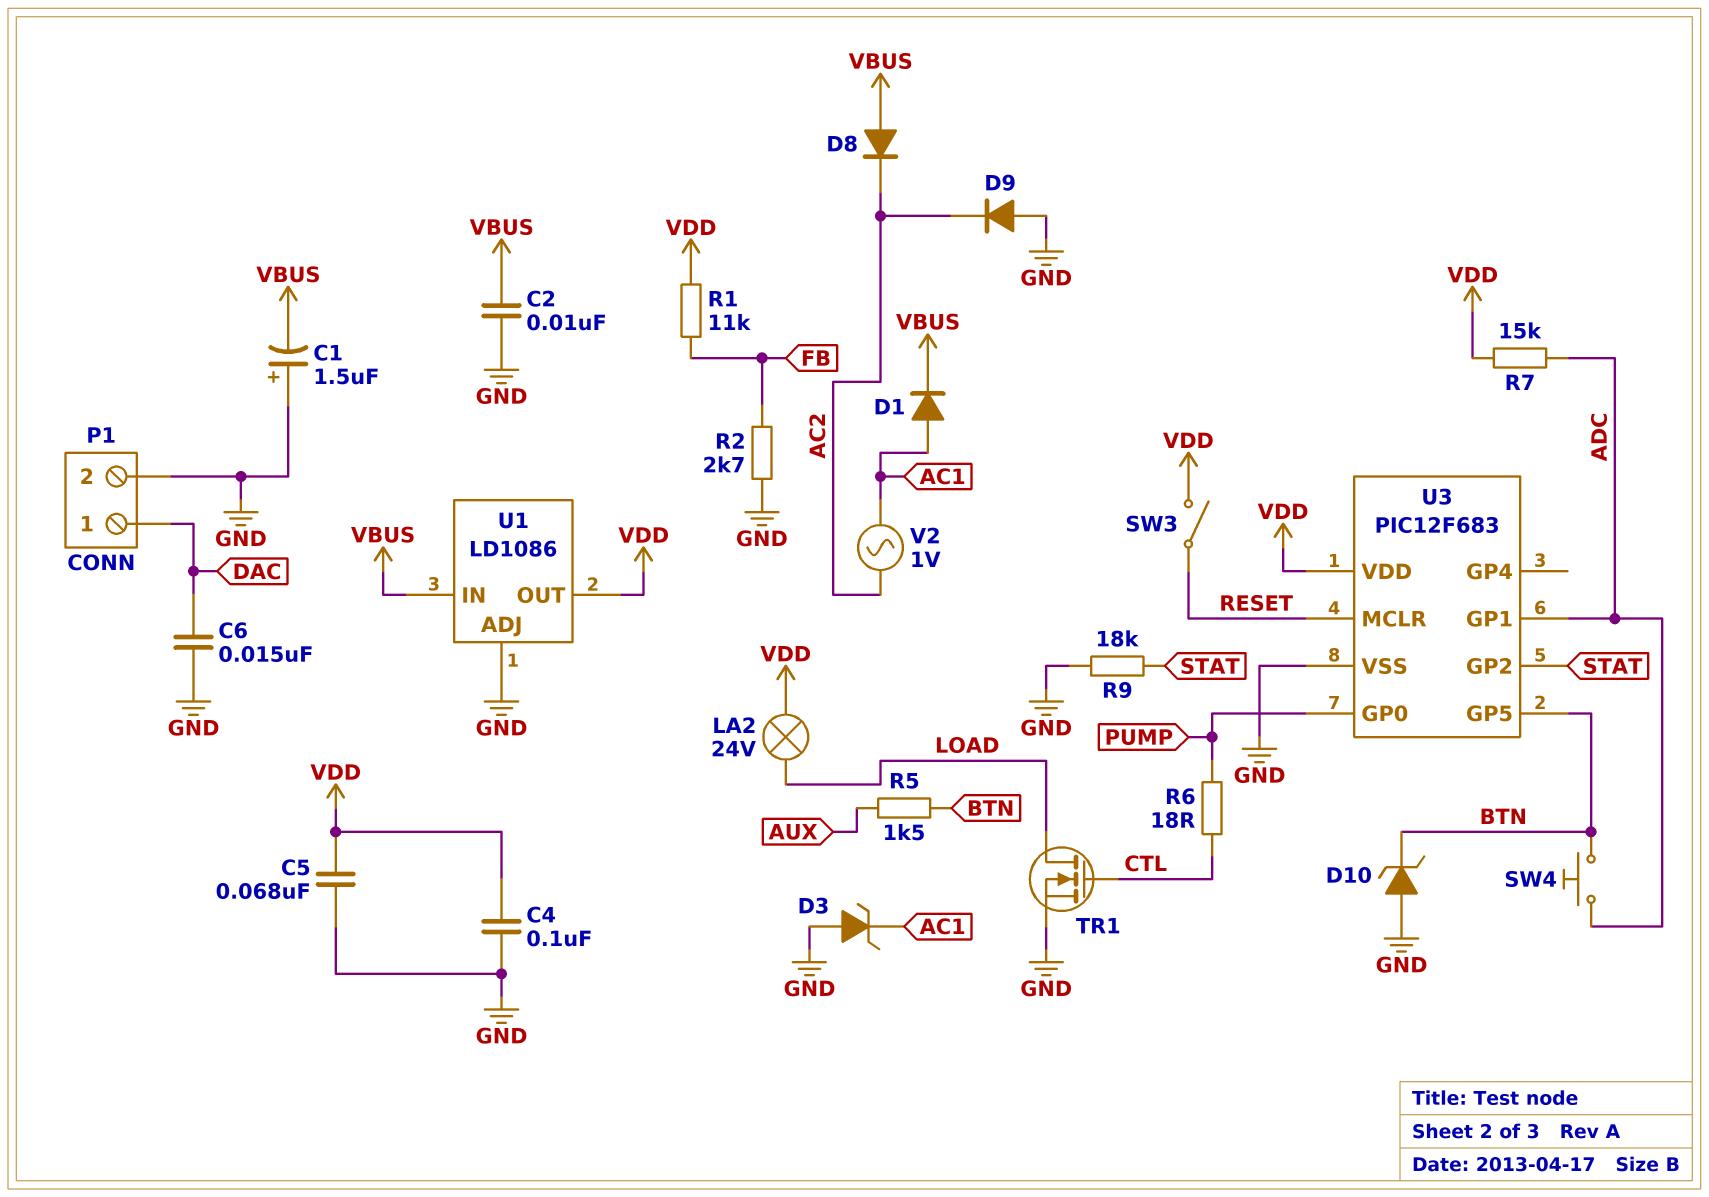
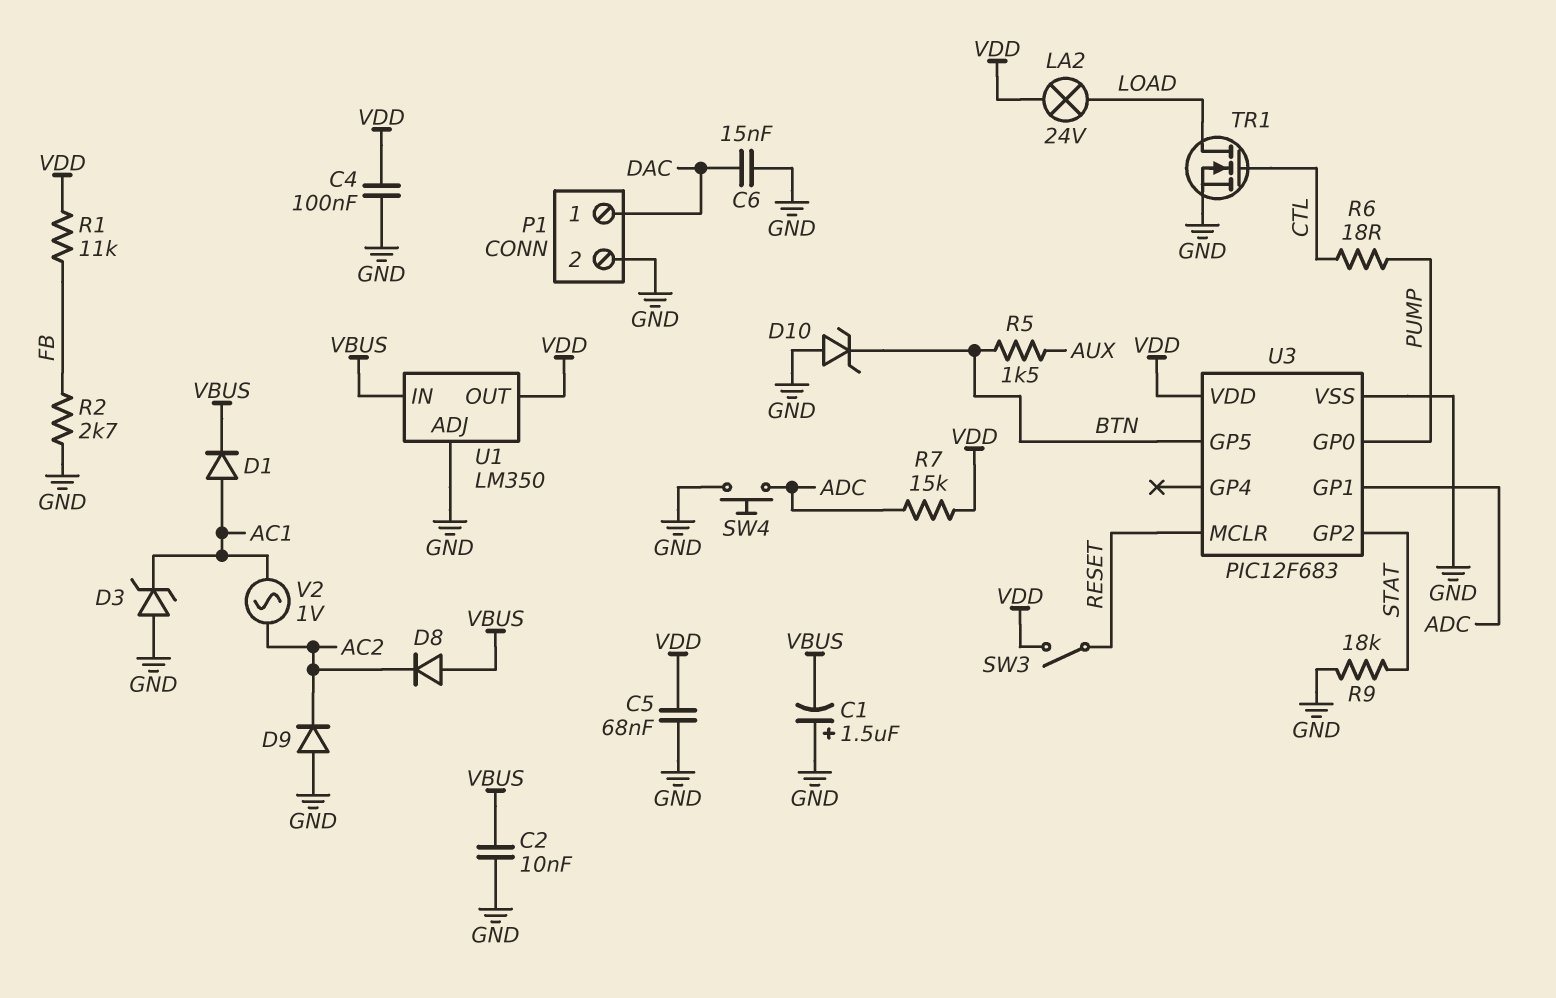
SW4: button (ADC, BTN) -> button (ADC, GND)
U1: LD1086 -> LM350

